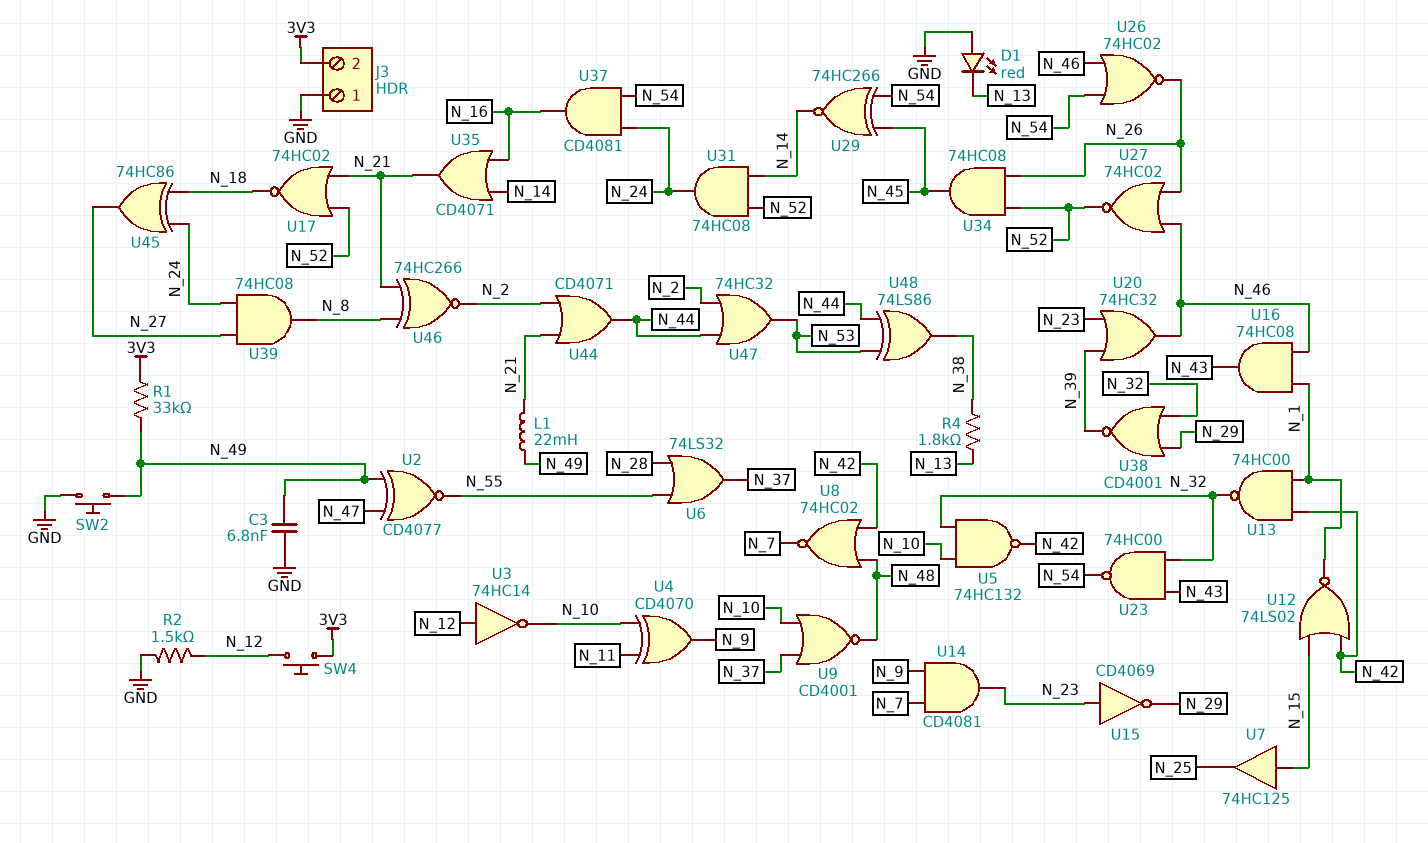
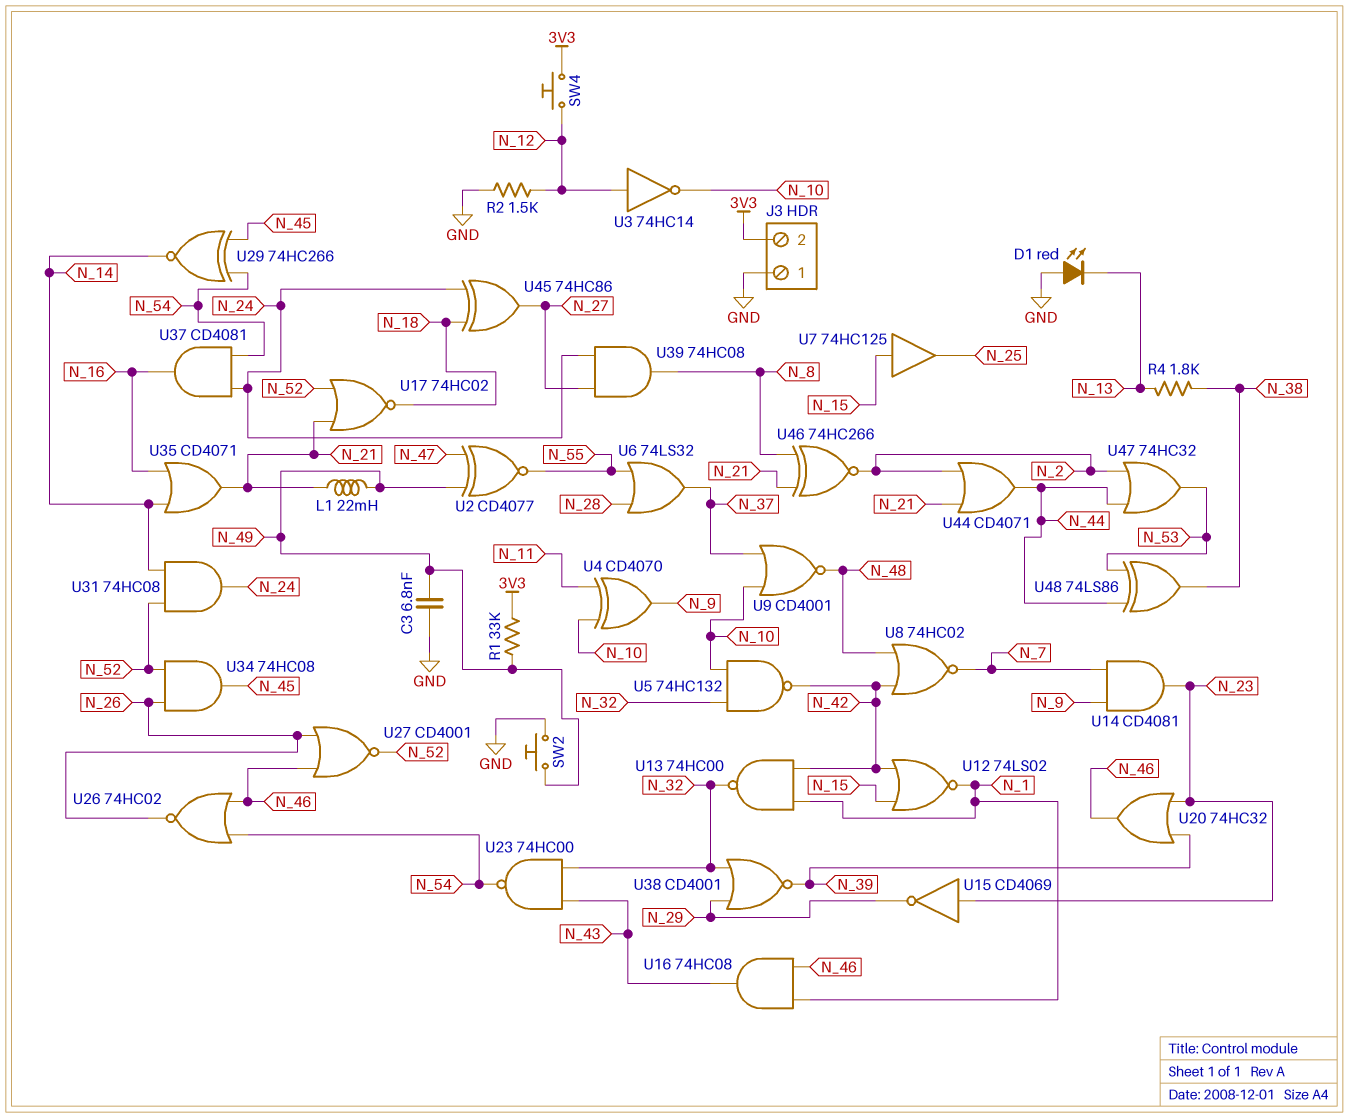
U27: NOR 74HC02 (in N_26, in N_46, out N_52) -> NOR CD4001 (in N_26, in N_46, out N_52)

